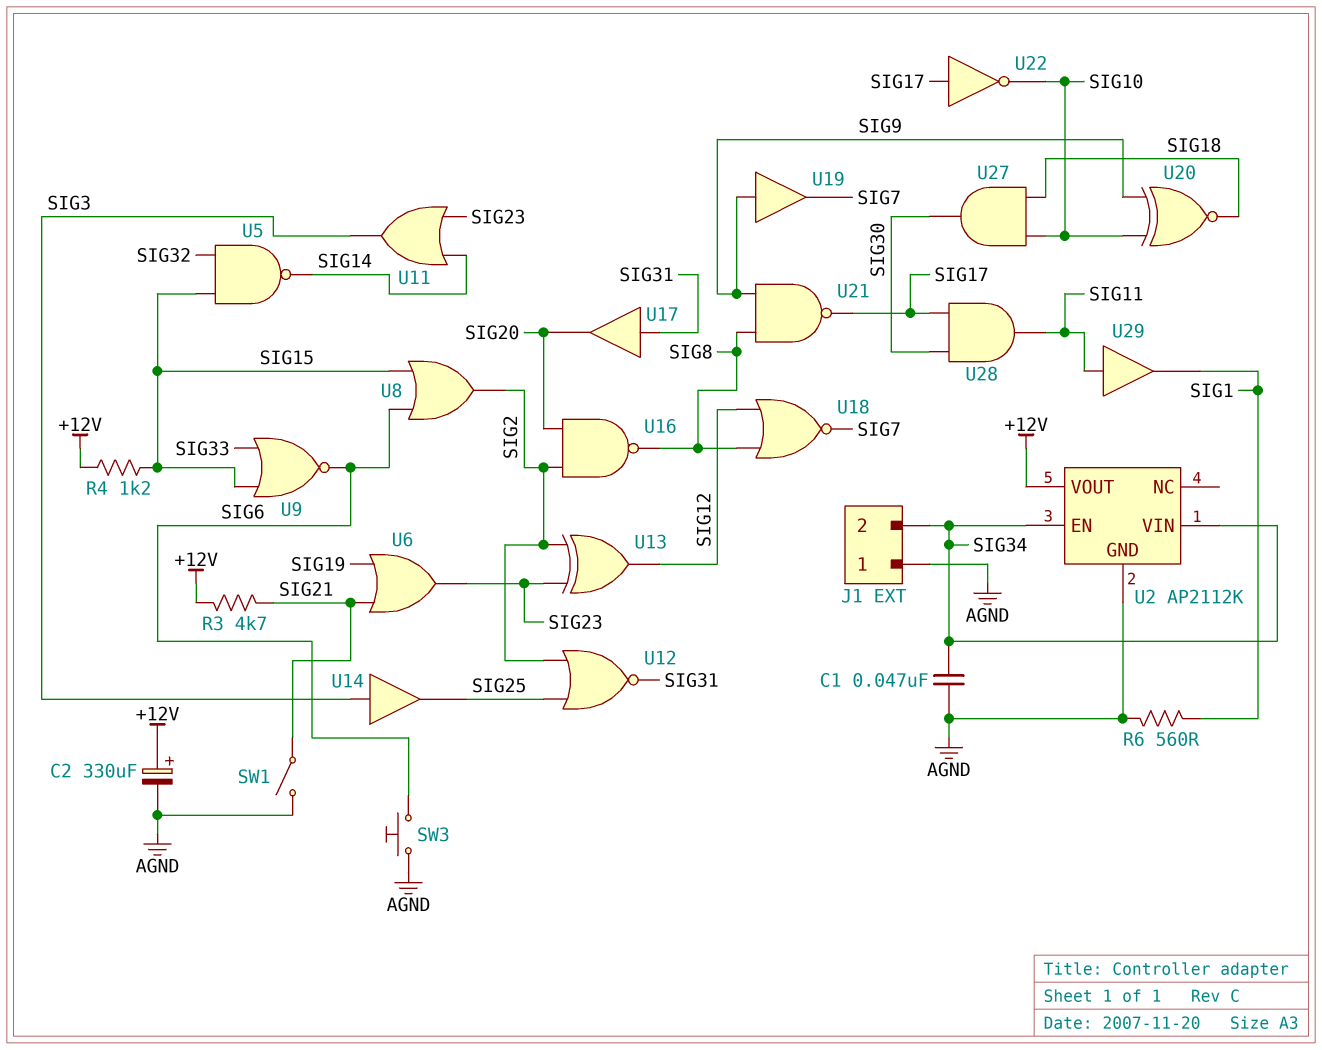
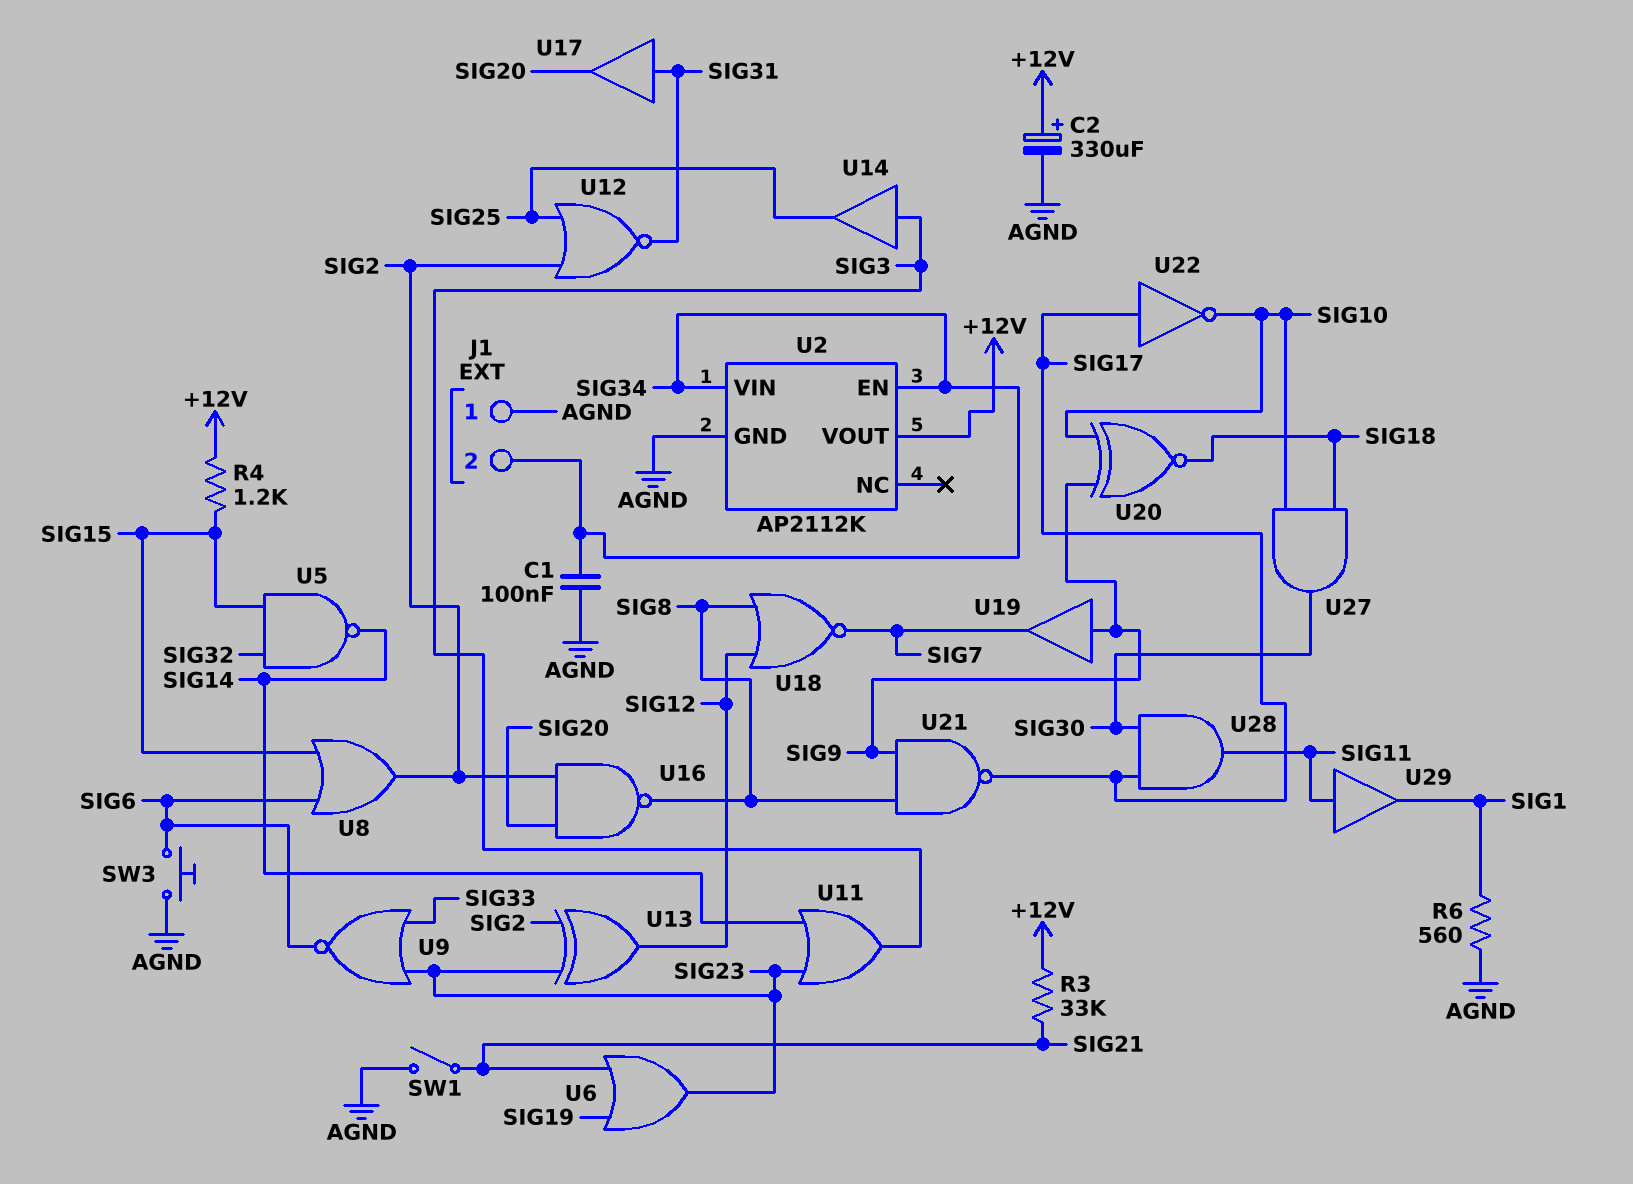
C1: 47nF (AGND, SIG34) -> 100nF (AGND, SIG34)
R3: 4.7k (+12V, SIG21) -> 33k (+12V, SIG21)
U9: NOR (in SIG15, in SIG33, out SIG6) -> NOR (in SIG23, in SIG33, out SIG6)

